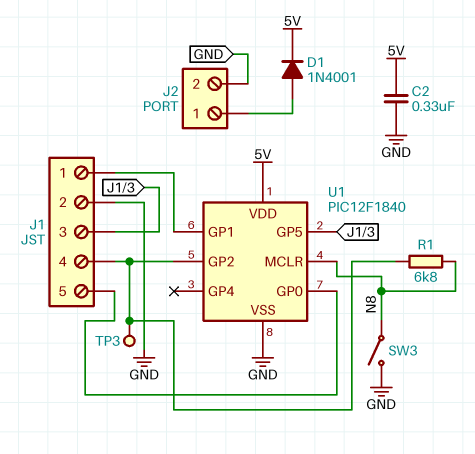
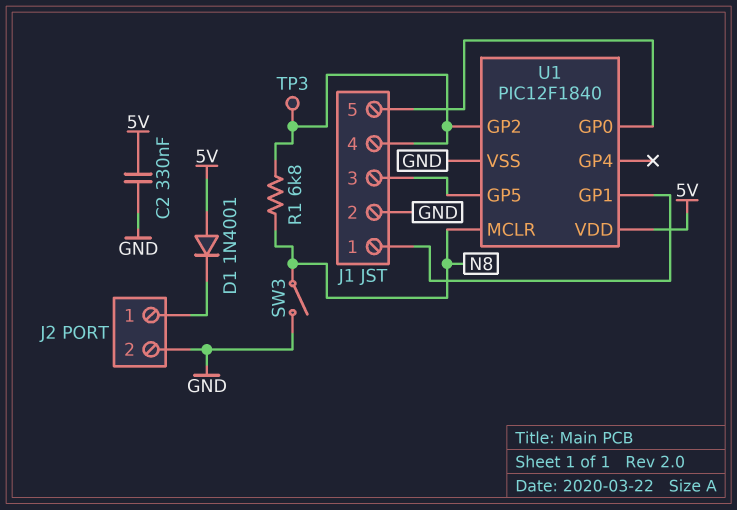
D1: diode 1N4001 (A J2/1, K 5V) -> diode 1N4001 (A 5V, K J2/1)

